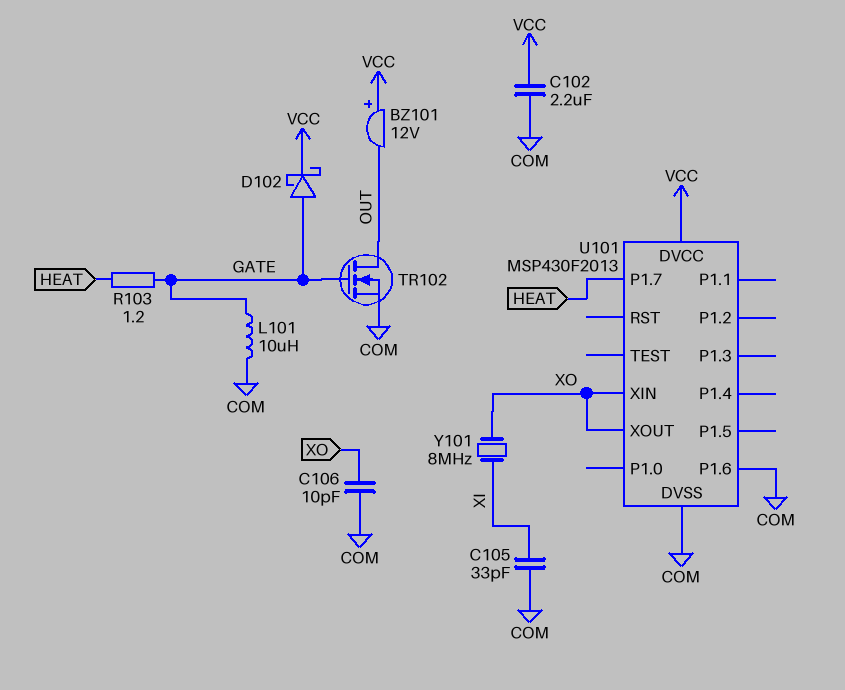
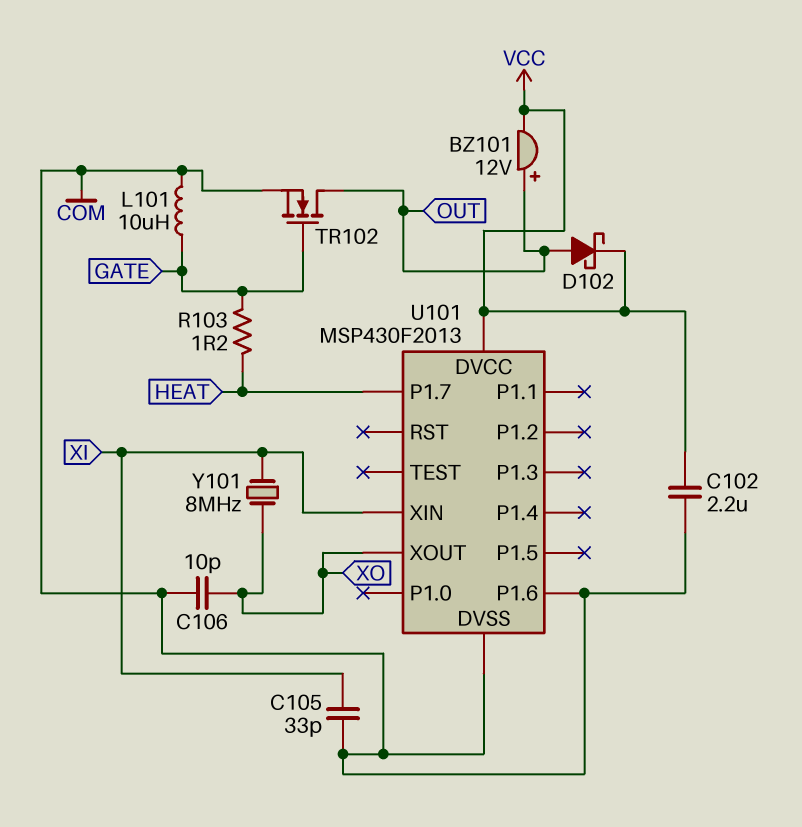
BZ101: buzzer 12V (plus VCC, minus OUT) -> buzzer 12V (plus OUT, minus VCC)
D102: schottky (A GATE, K VCC) -> schottky (A OUT, K VCC)
U101 pin XIN: XO -> XI

